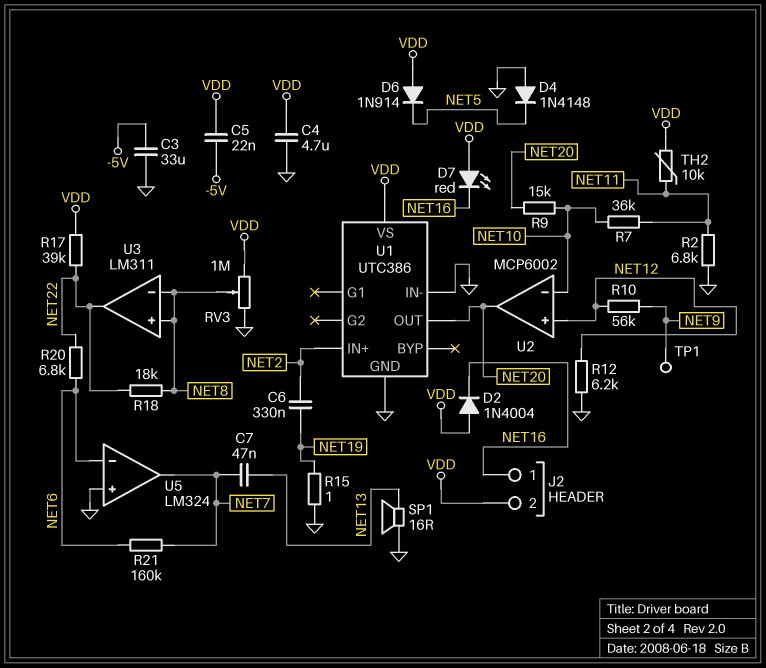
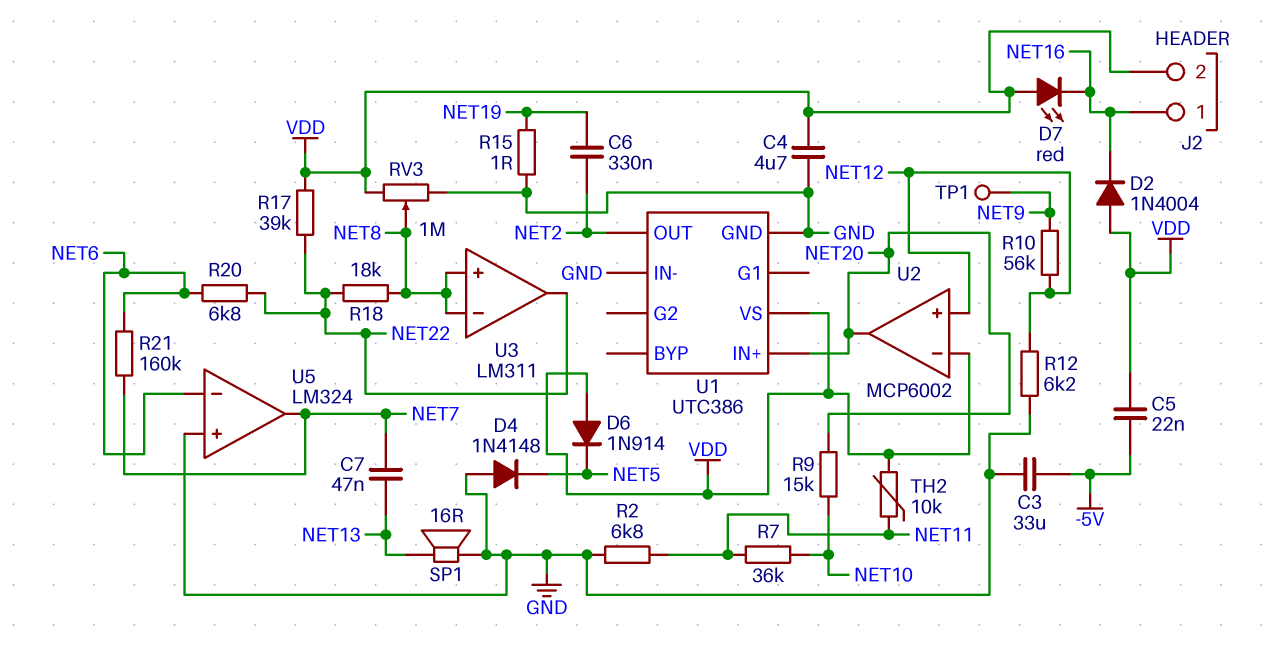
U1 pin IN+: NET2 -> NET20
U1 pin OUT: NET20 -> NET2
U2 pin in-: NET10 -> VDD

